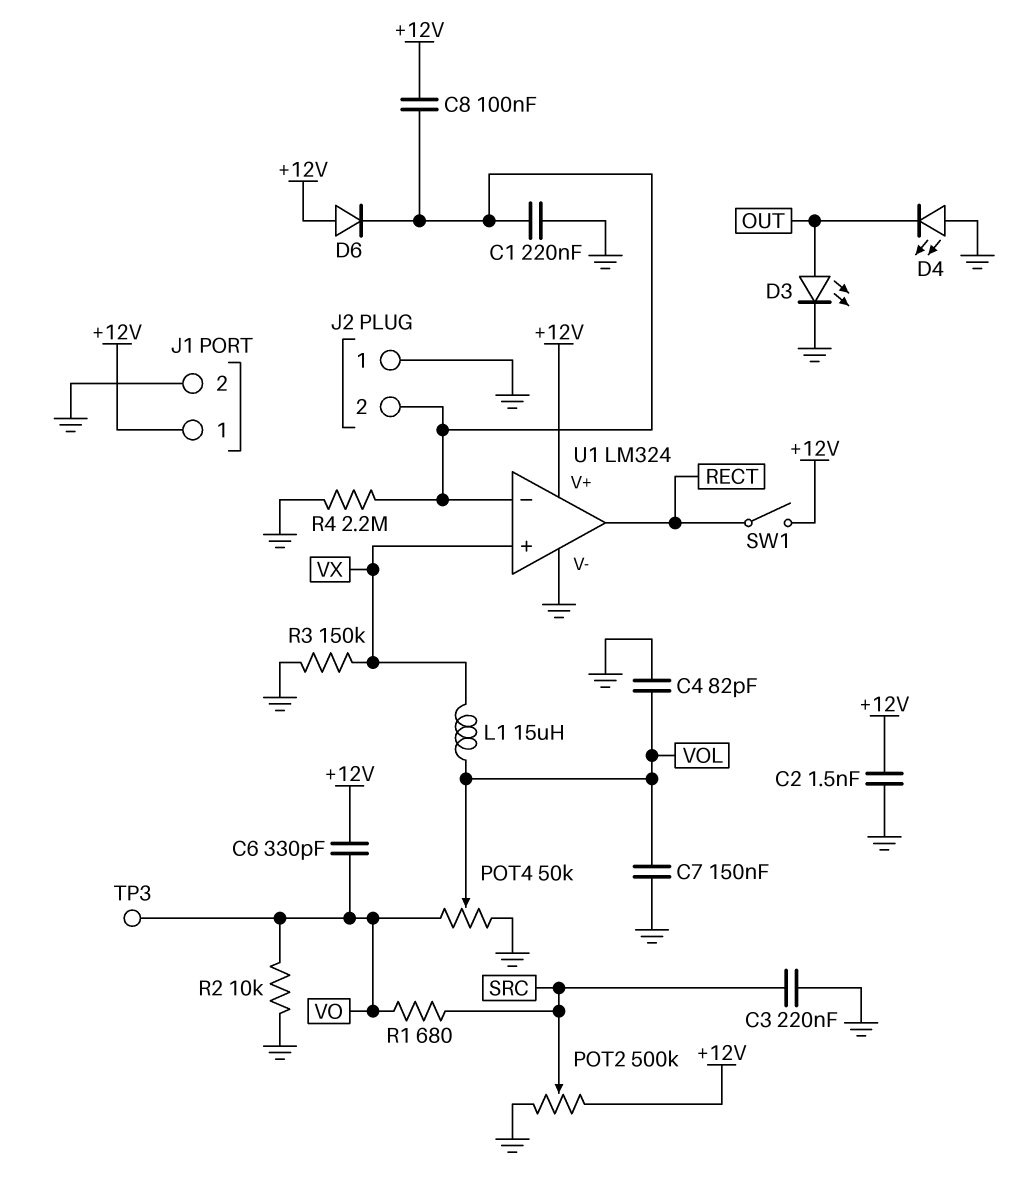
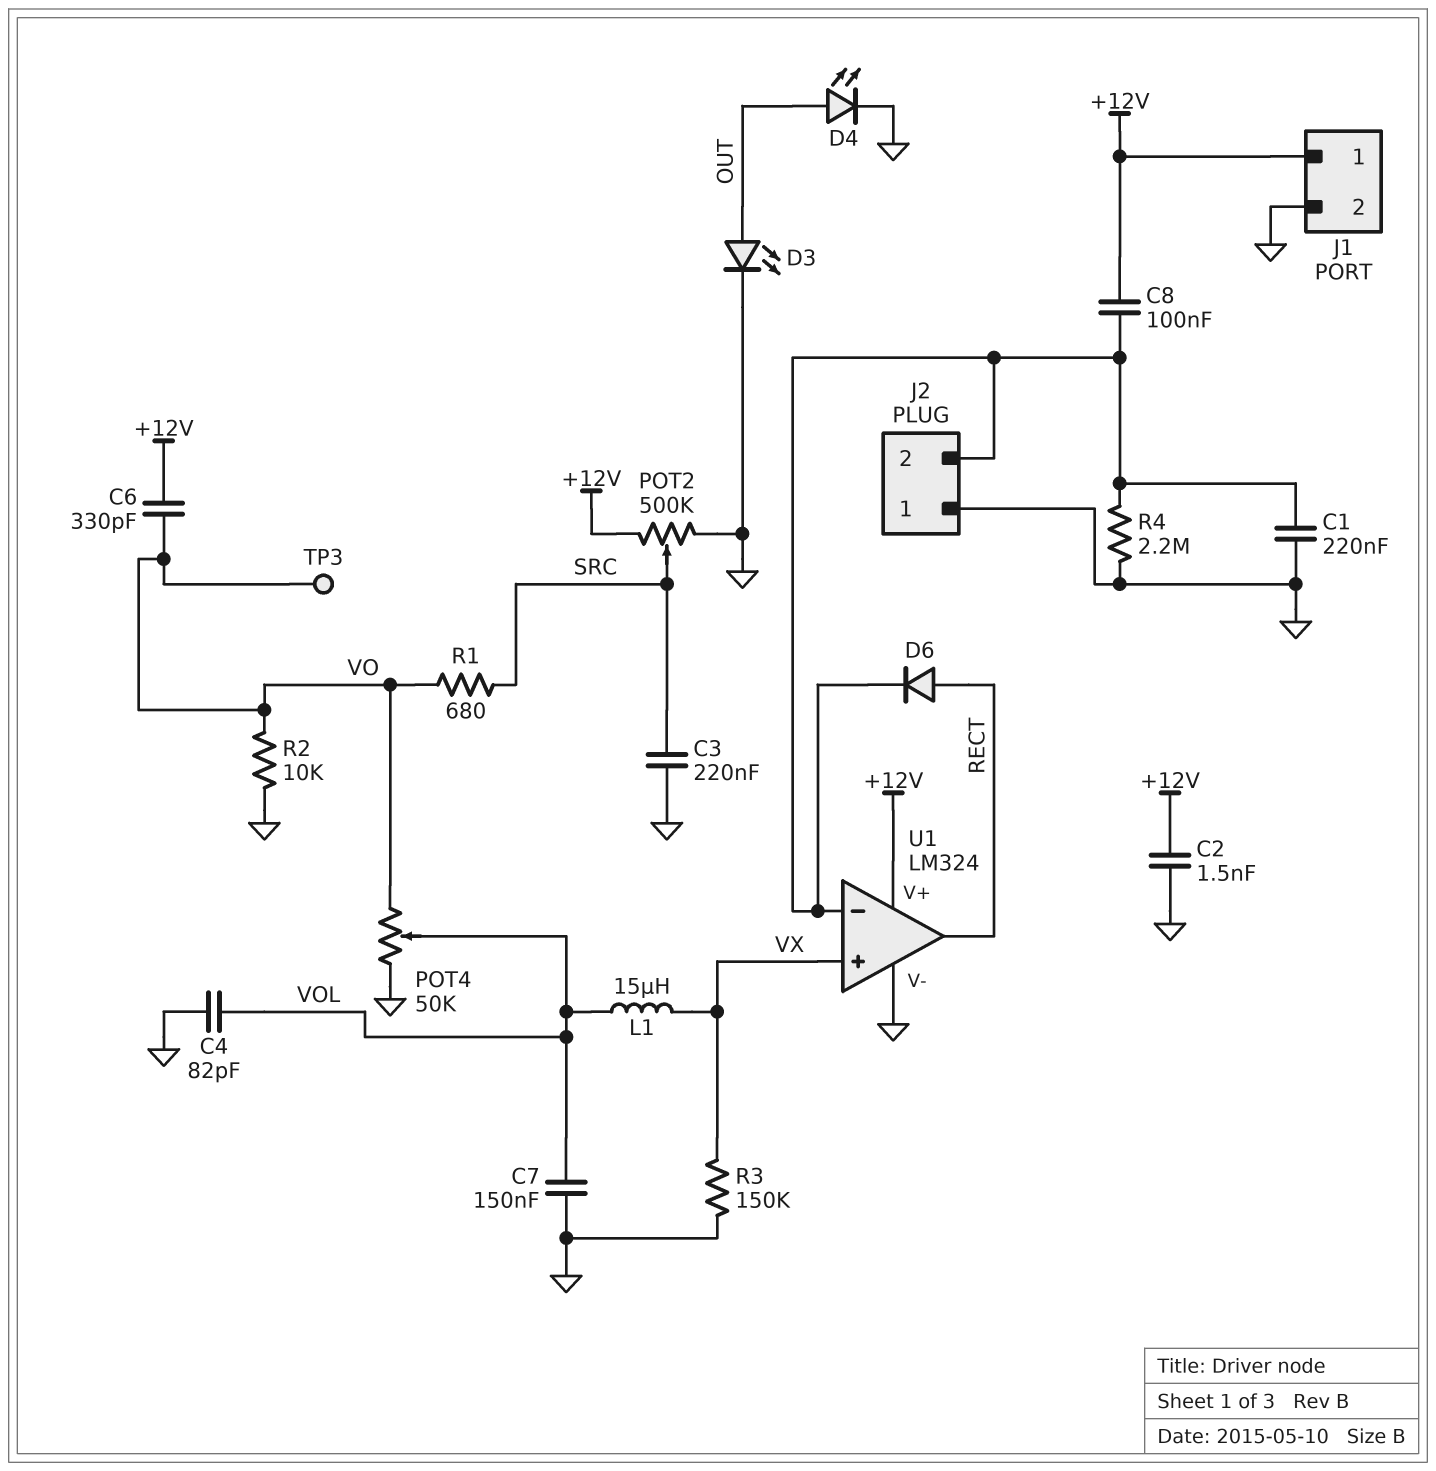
D4: LED (A GND, K OUT) -> LED (A OUT, K GND)
D6: diode (A +12V, K J2/2) -> diode (A RECT, K J2/2)
SW1: switch (+12V, RECT) -> none

